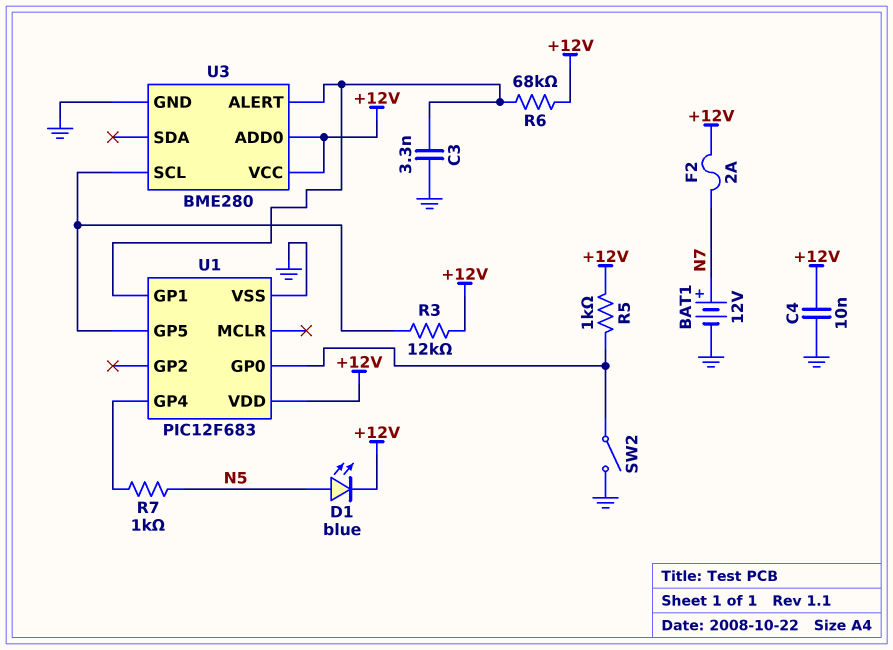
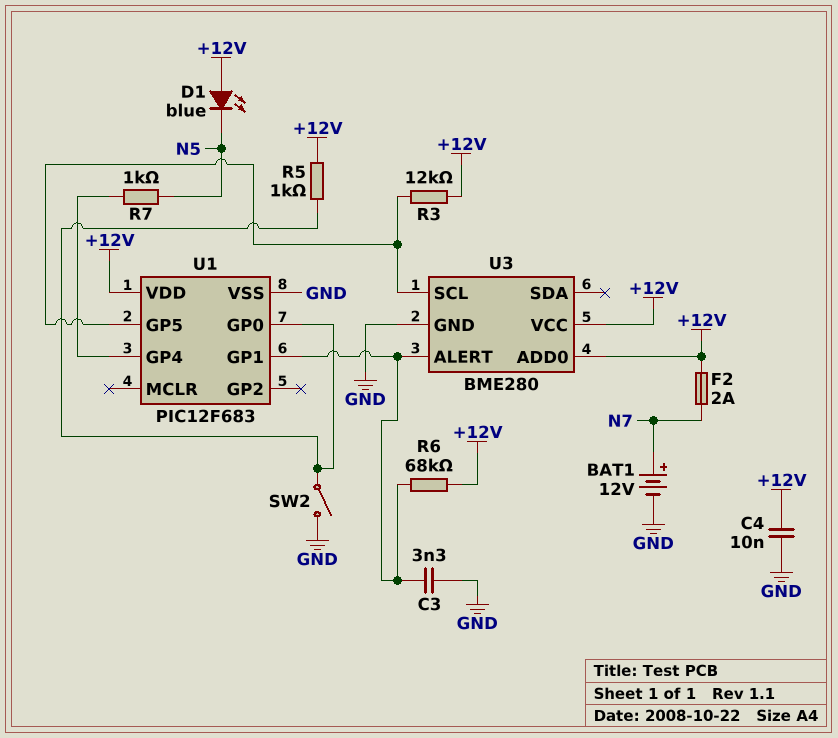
D1: LED blue (A N5, K +12V) -> LED blue (A +12V, K N5)

